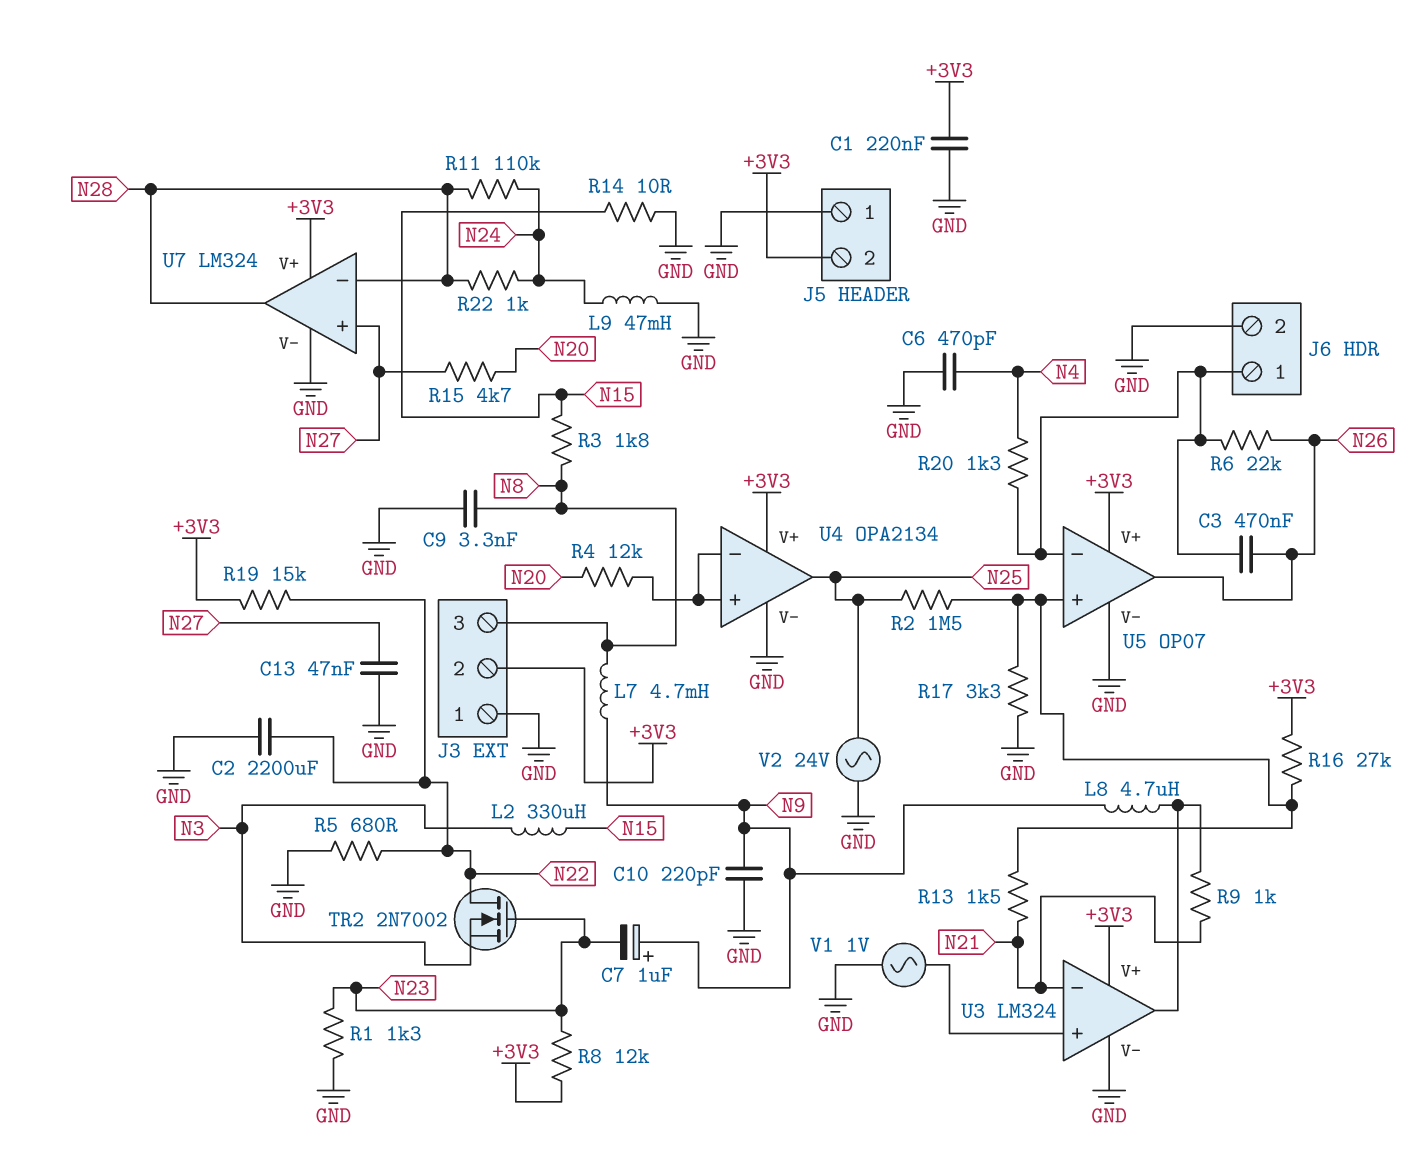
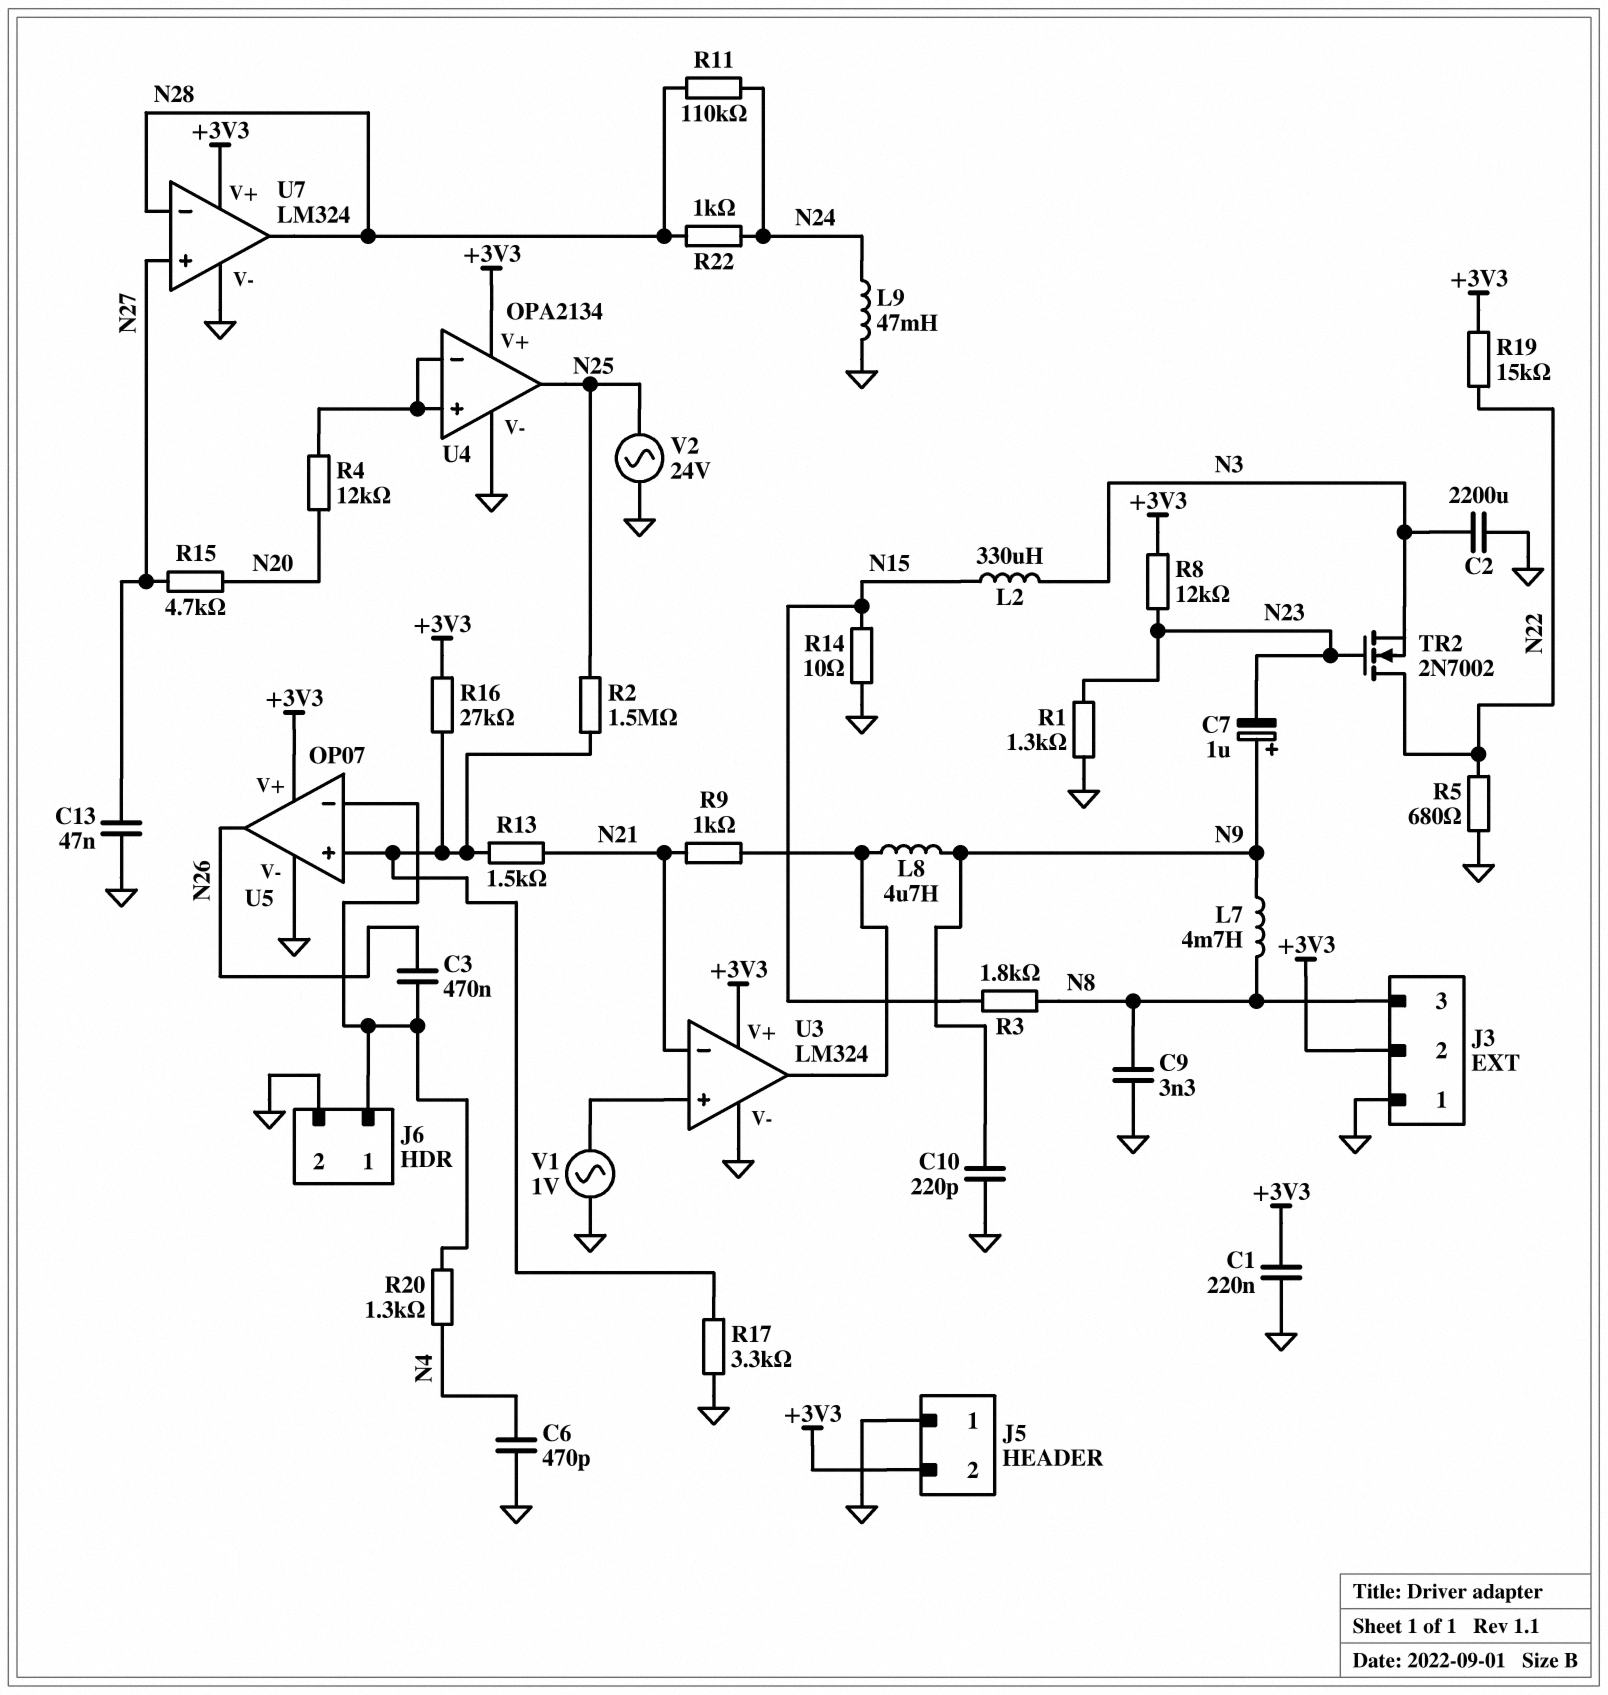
C2: 2200uF (GND, N22) -> 2200uF (GND, N3)
R6: 22k (J6/1, N26) -> none

